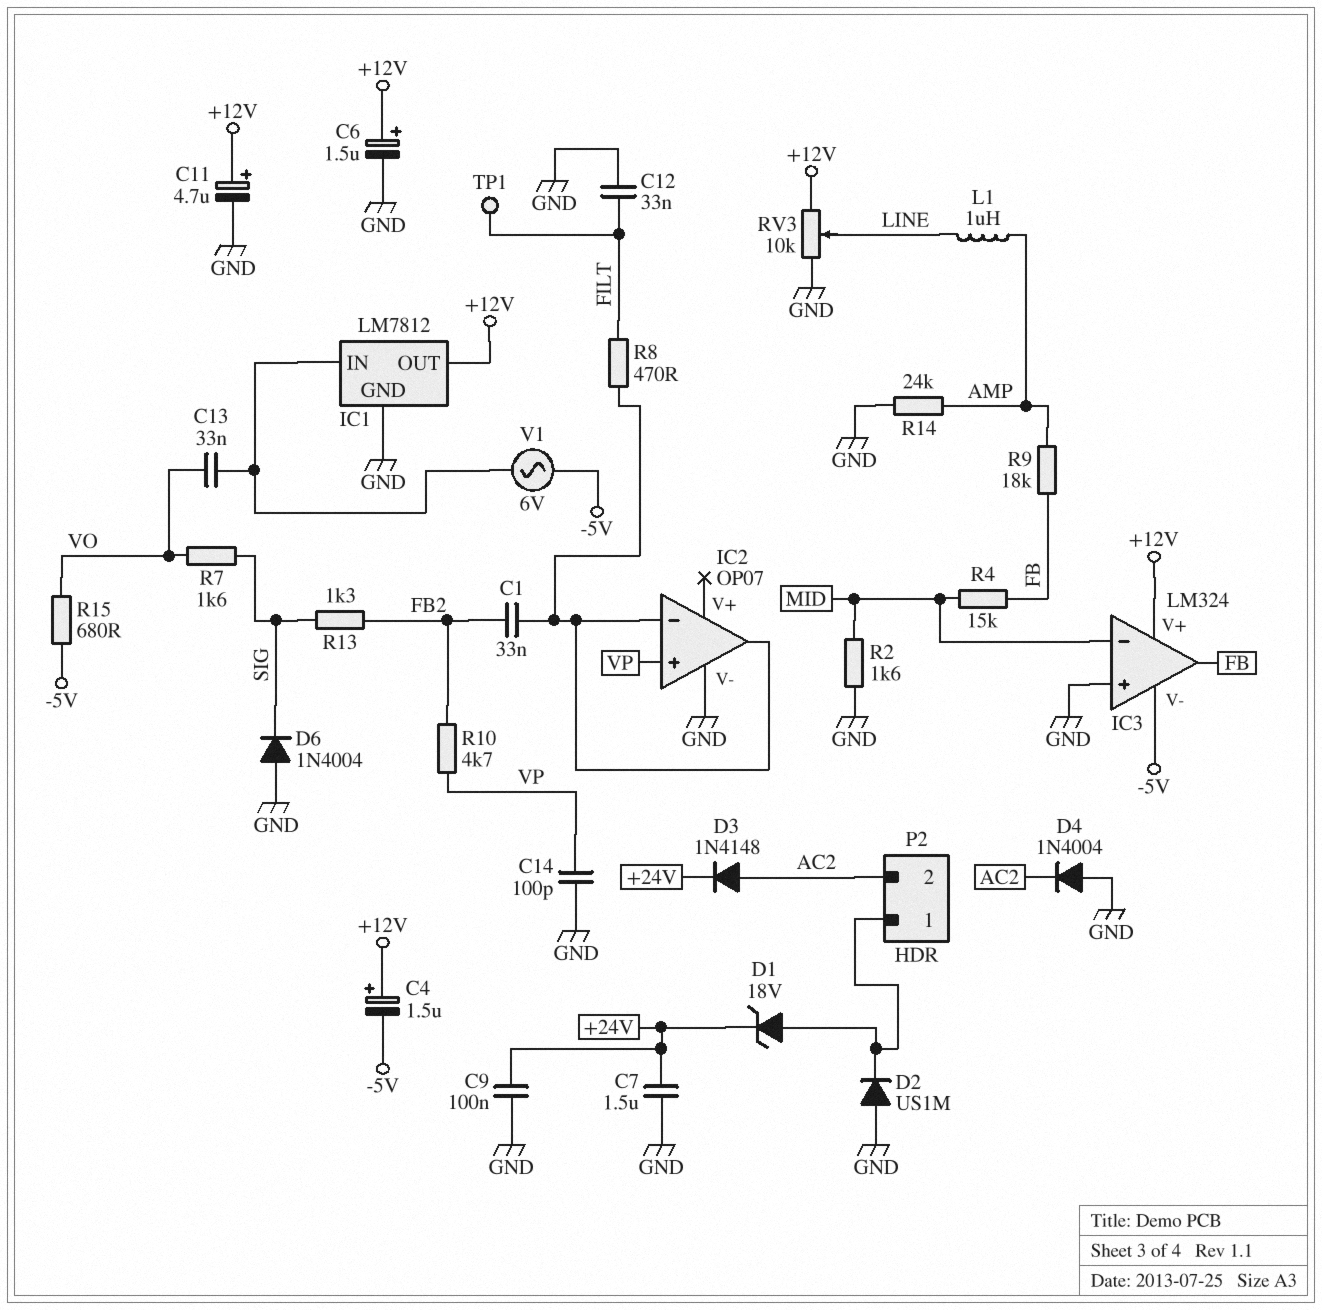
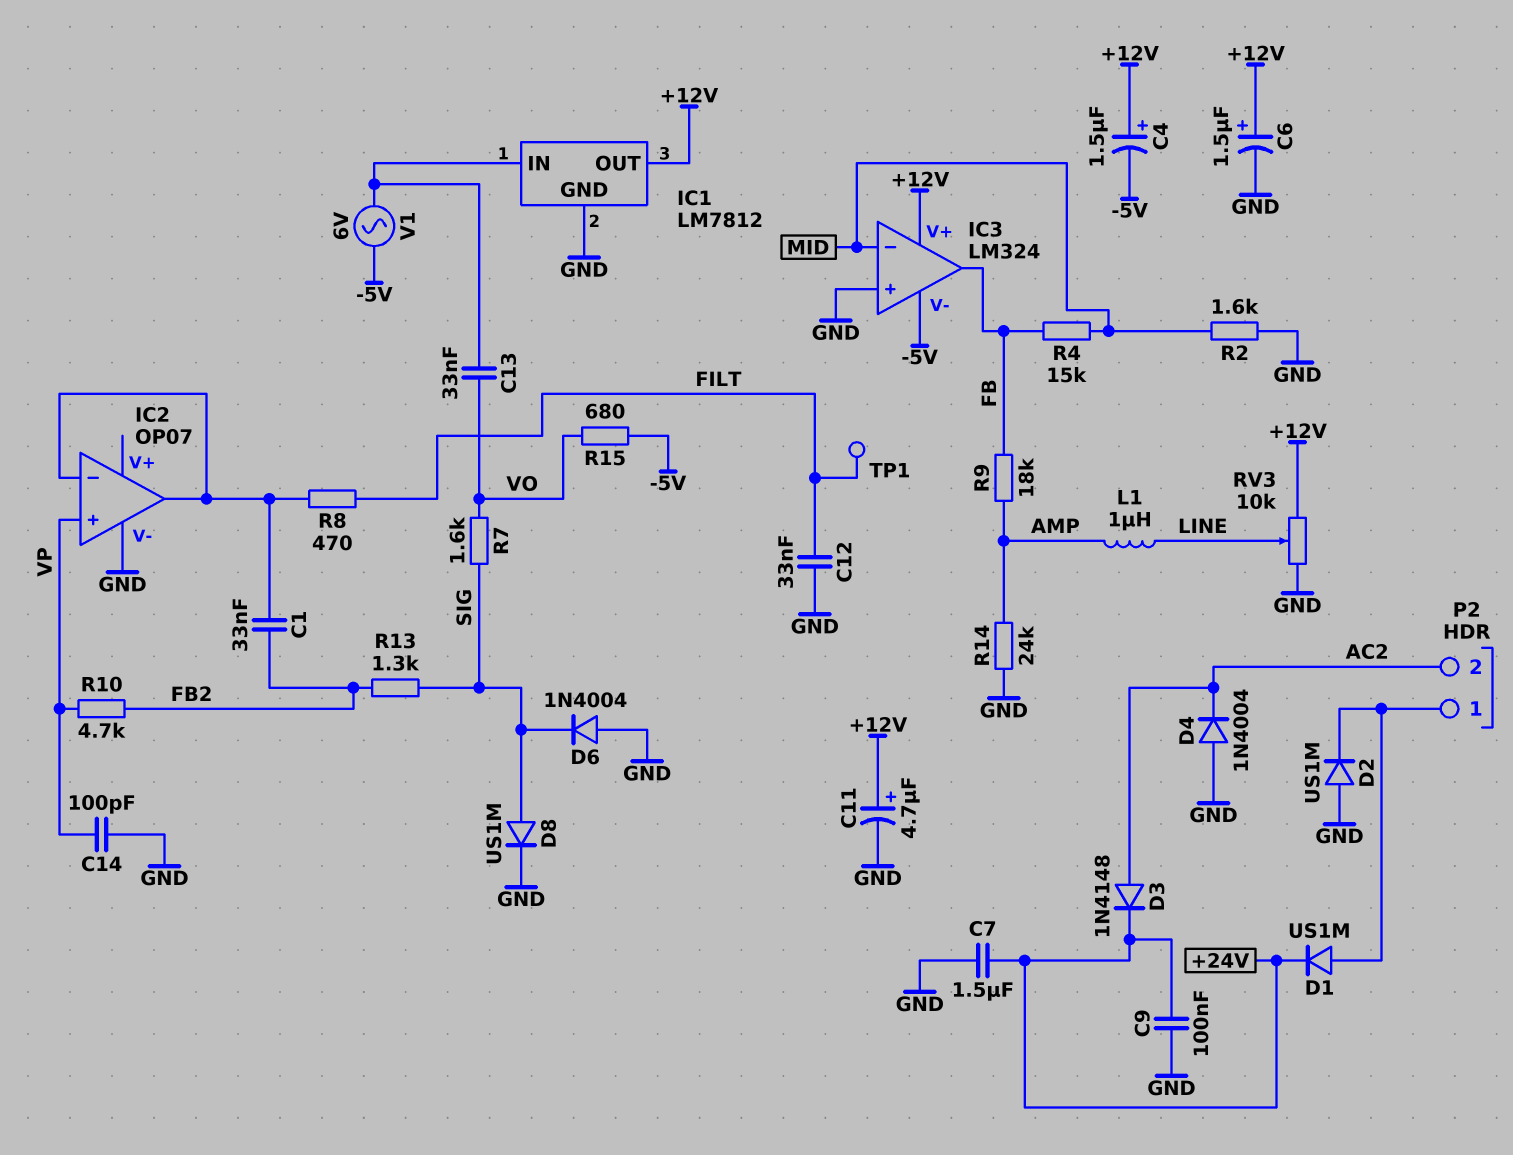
D1: zener 18V (A P2/1, K +24V) -> diode US1M (A P2/1, K +24V)
D8: none -> diode US1M (A SIG, K GND)

